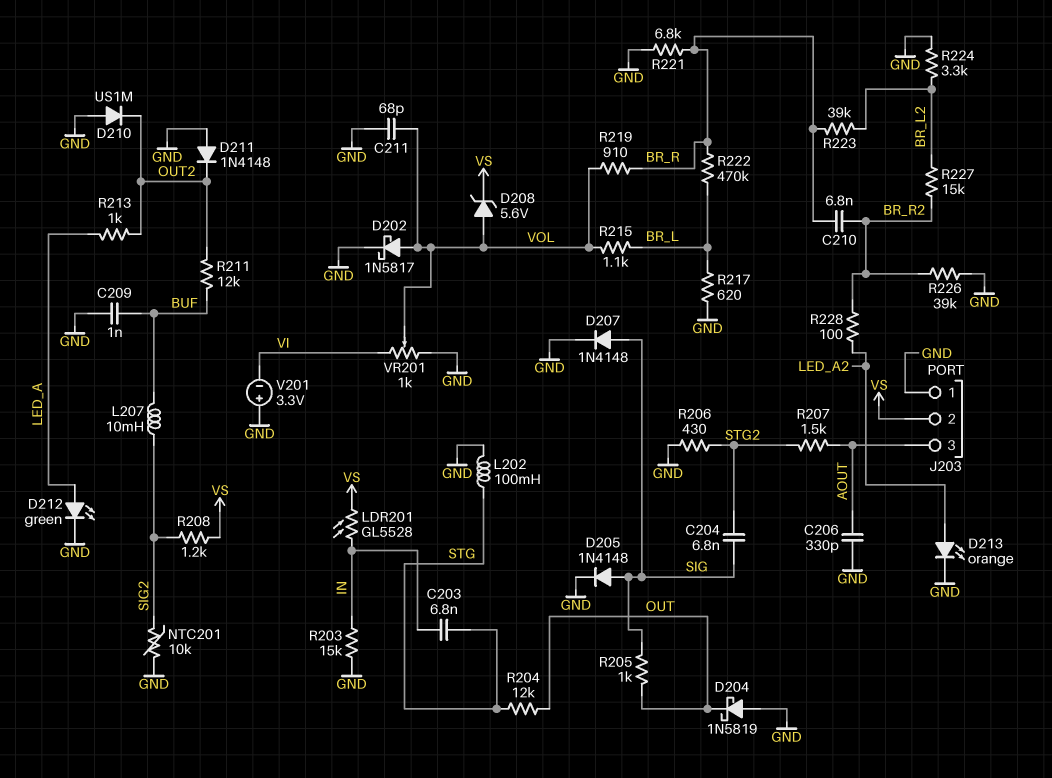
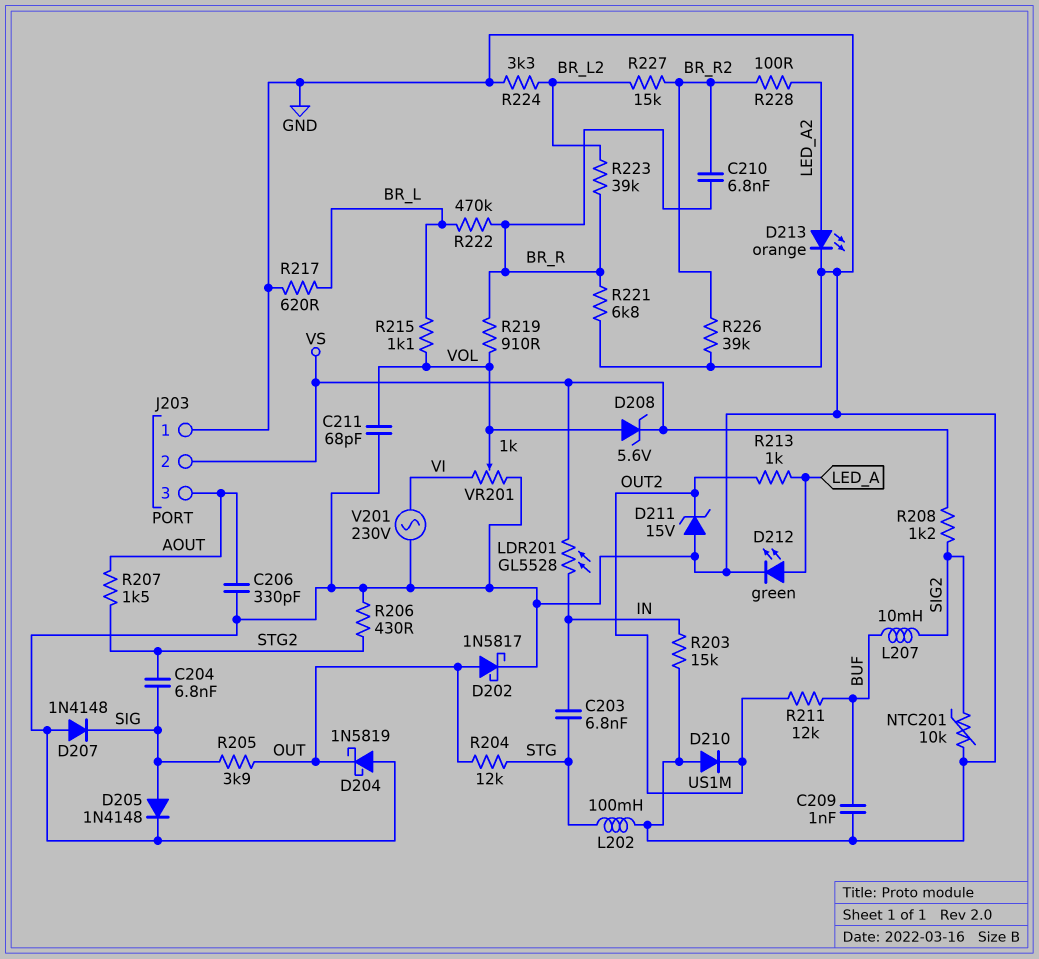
D202: schottky 1N5817 (A VOL, K GND) -> schottky 1N5817 (A OUT, K GND)
D207: diode 1N4148 (A SIG, K GND) -> diode 1N4148 (A GND, K SIG)
D211: diode 1N4148 (A GND, K OUT2) -> zener 15V (A GND, K OUT2)
R205: 1k (OUT, SIG) -> 3.9k (OUT, SIG)
V201: 3.3V (plus GND, minus VI) -> AC 230V (GND, VI)

